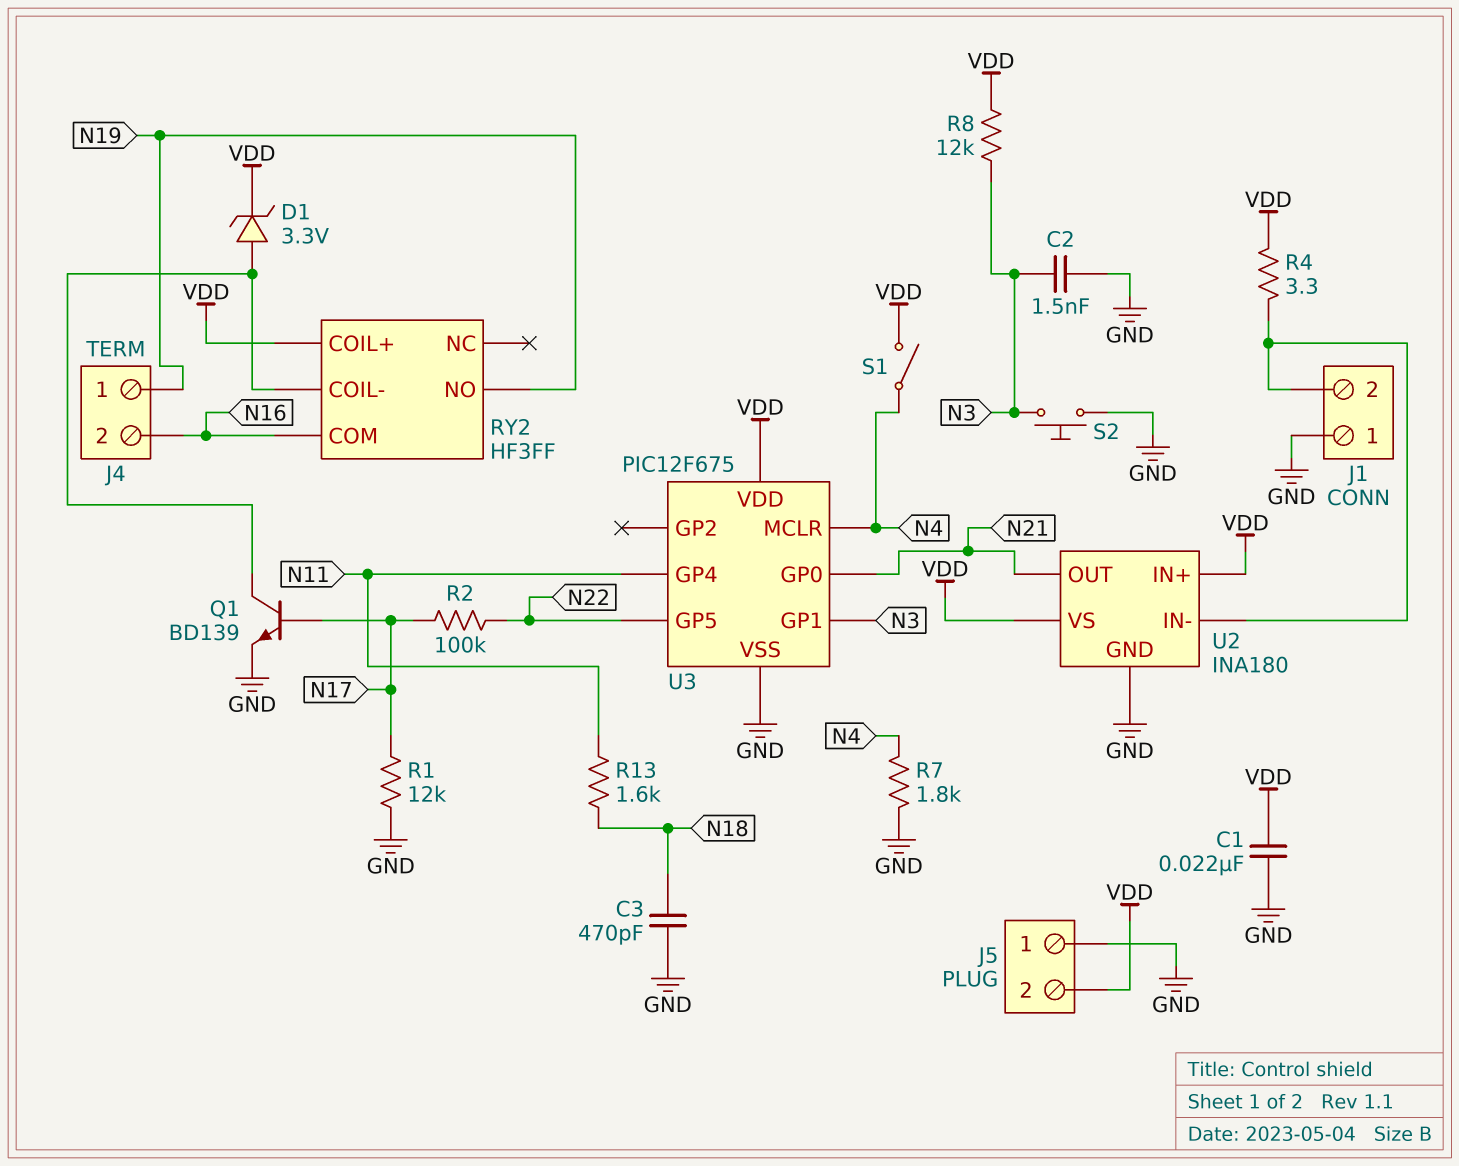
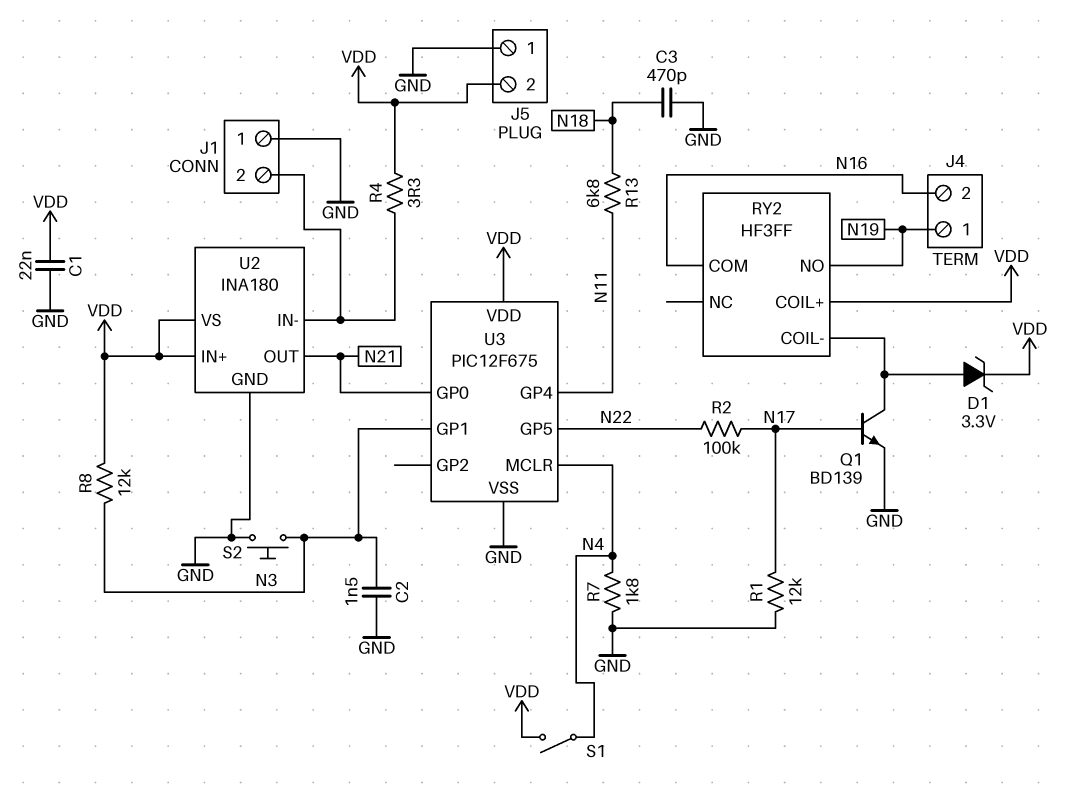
R13: 1.6k (N11, N18) -> 6.8k (N11, N18)

